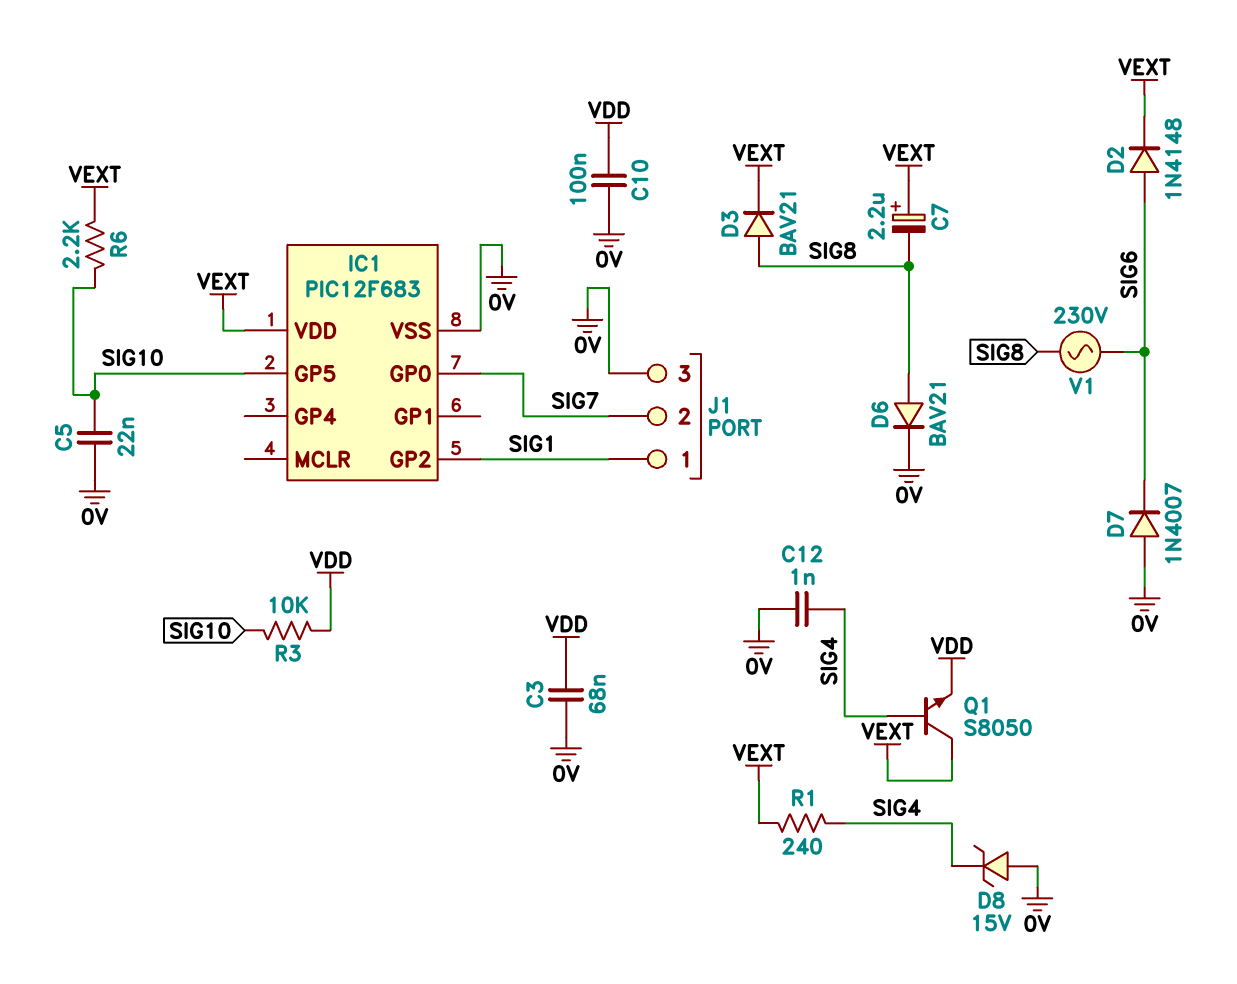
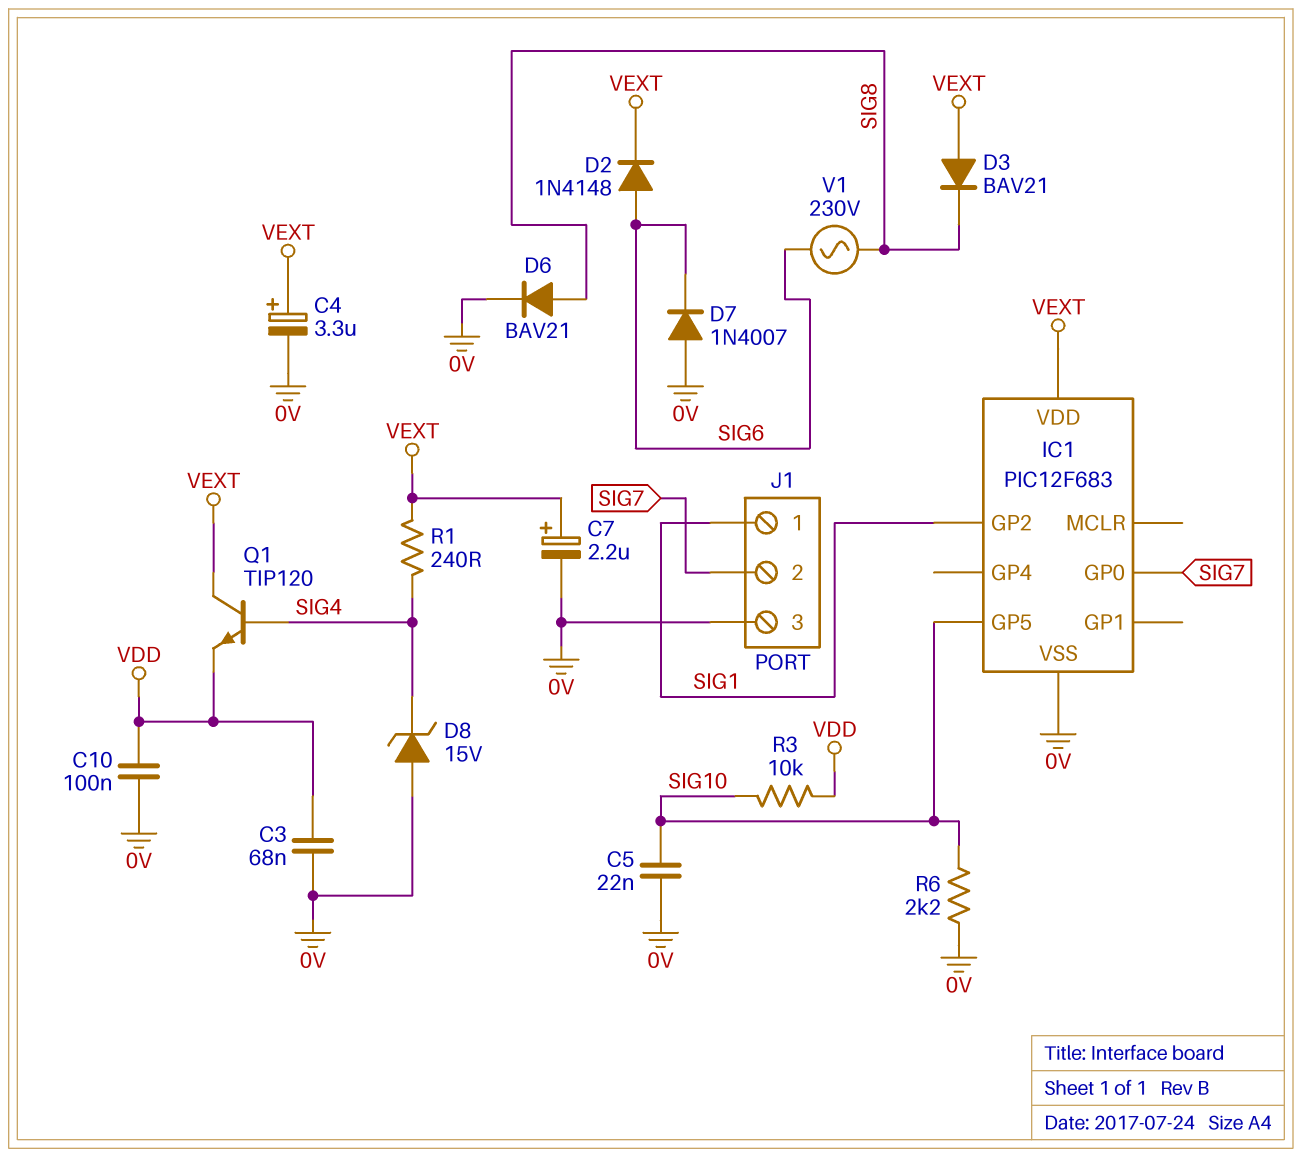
C4: none -> 3.3uF (plus VEXT, minus 0V)
C7: 2.2uF (plus VEXT, minus SIG8) -> 2.2uF (plus VEXT, minus 0V)
C12: 1nF (0V, SIG4) -> none
D3: diode BAV21 (A SIG8, K VEXT) -> diode BAV21 (A VEXT, K SIG8)
Q1: NPN S8050 (B SIG4, C VEXT, E VDD) -> NPN TIP120 (B SIG4, C VEXT, E VDD)
R6: 2.2k (SIG10, VEXT) -> 2.2k (0V, SIG10)

